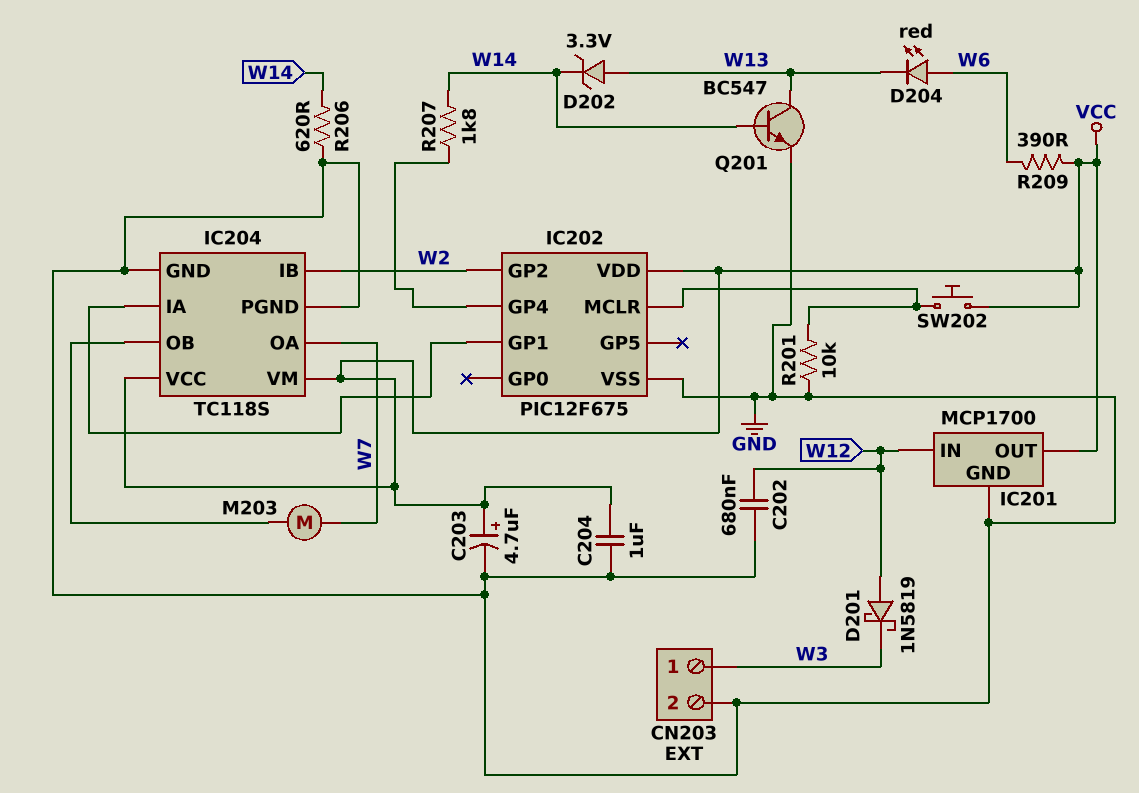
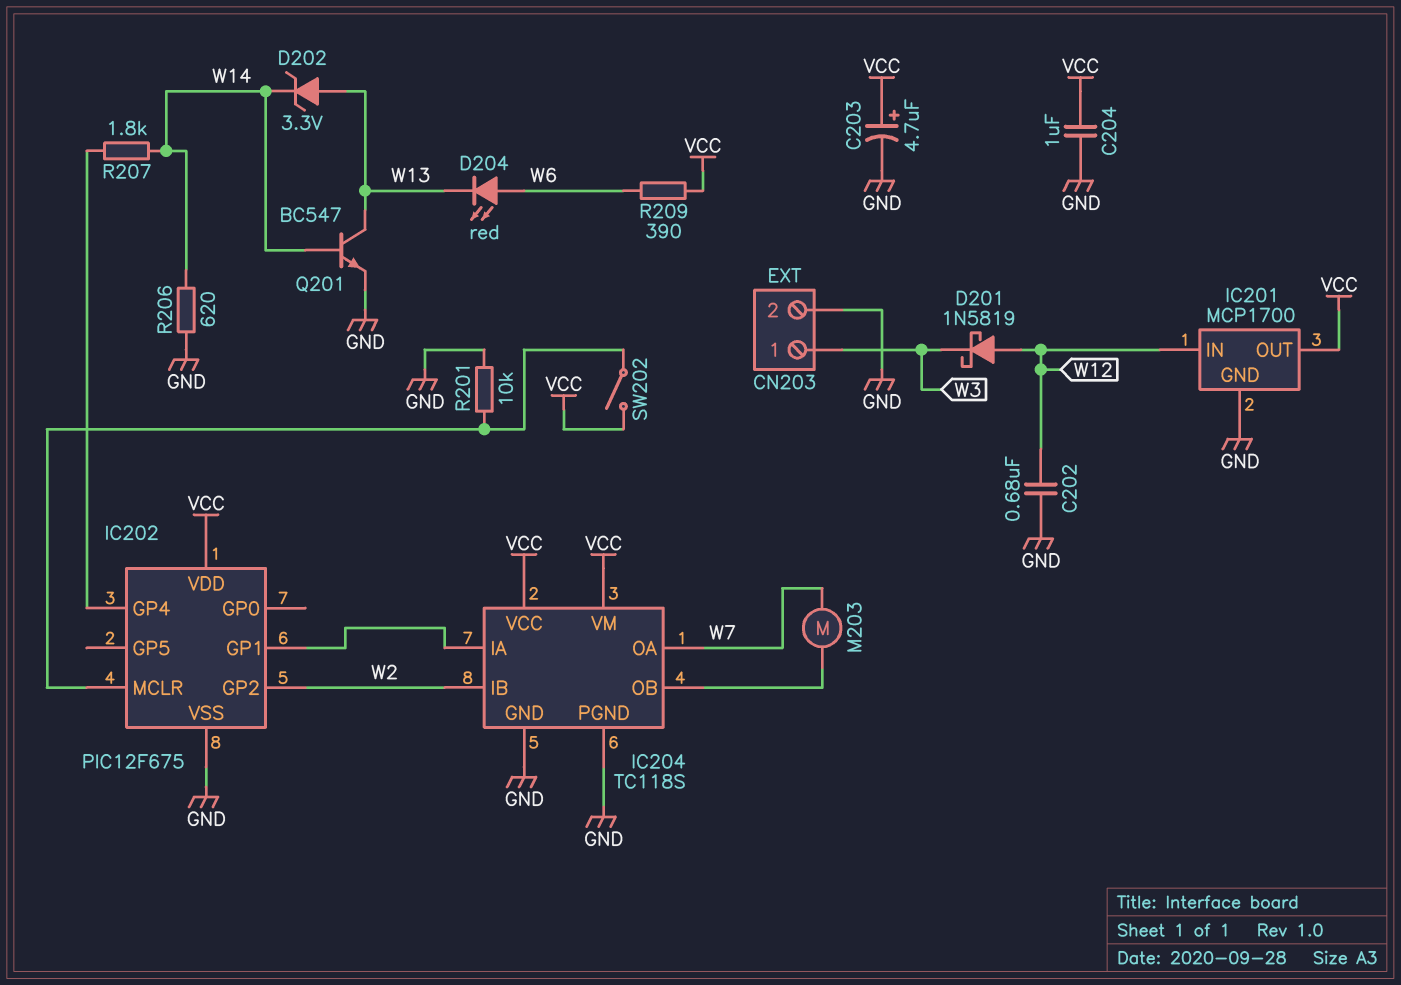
SW202: button (IC202/MCLR, VCC) -> switch (IC202/MCLR, VCC)

